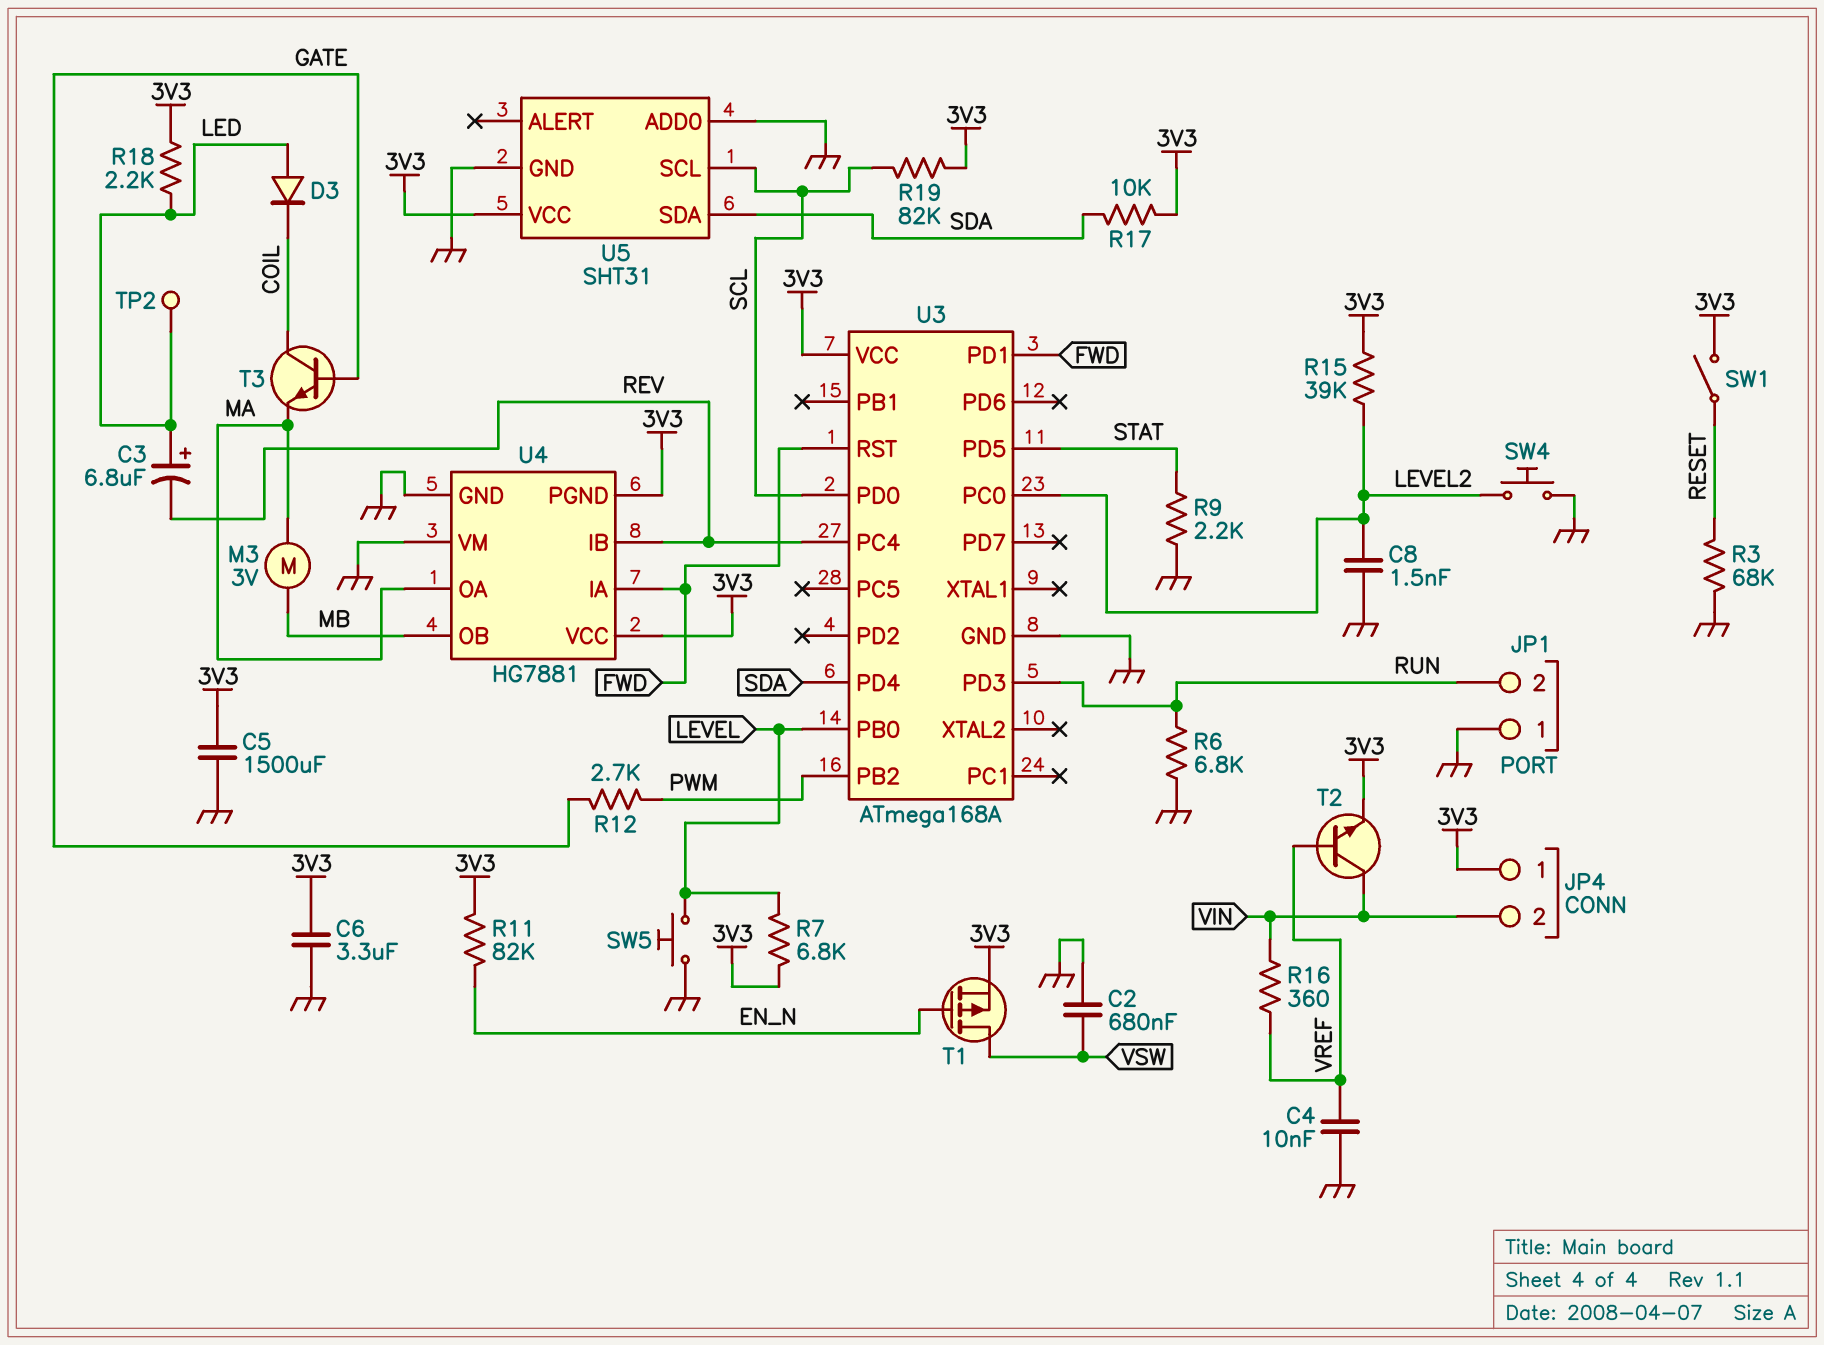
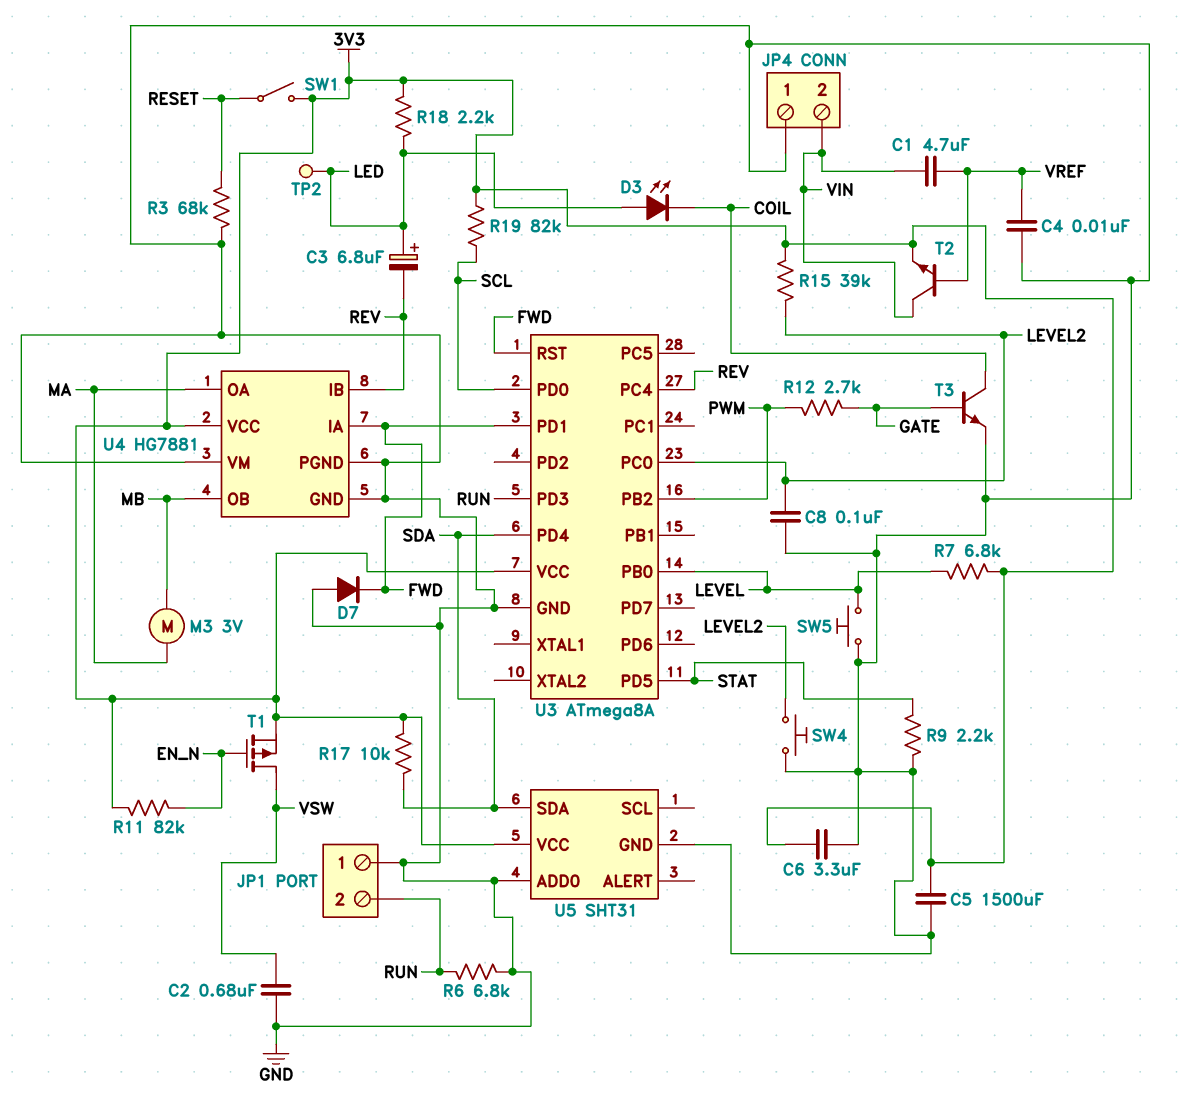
C1: none -> 4.7uF (VIN, VREF)
C8: 1.5nF (GND, LEVEL2) -> 100nF (GND, LEVEL2)
D3: diode (A LED, K COIL) -> LED (A LED, K COIL)
D7: none -> diode (A GND, K FWD)
JP4 pin 1: 3V3 -> GND
R16: 360 (VIN, VREF) -> none
T3: NPN (B GATE, C COIL, E MA) -> NPN (B GATE, C COIL, E GND)
U3: ATmega168A -> ATmega8A
U4 pin PGND: 3V3 -> GND
U5 pin SCL: SCL -> none

